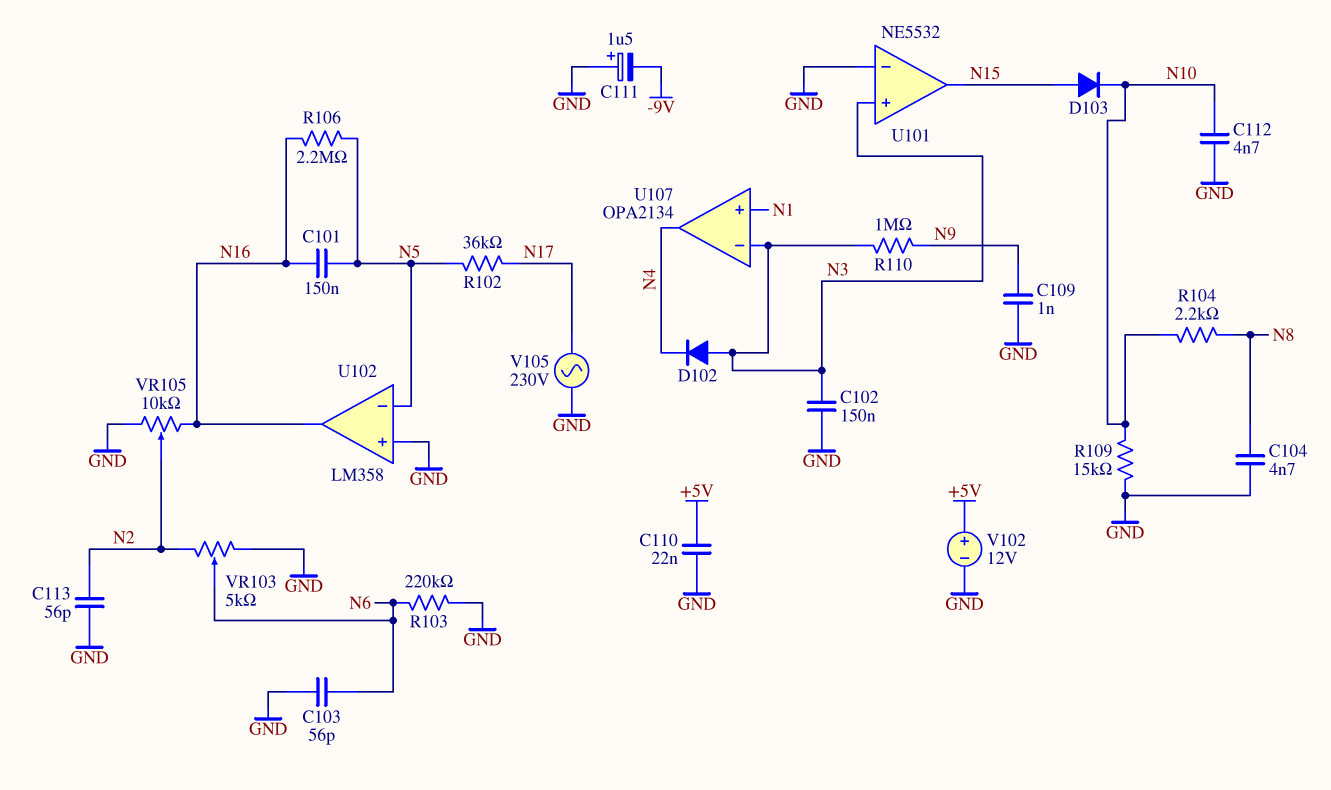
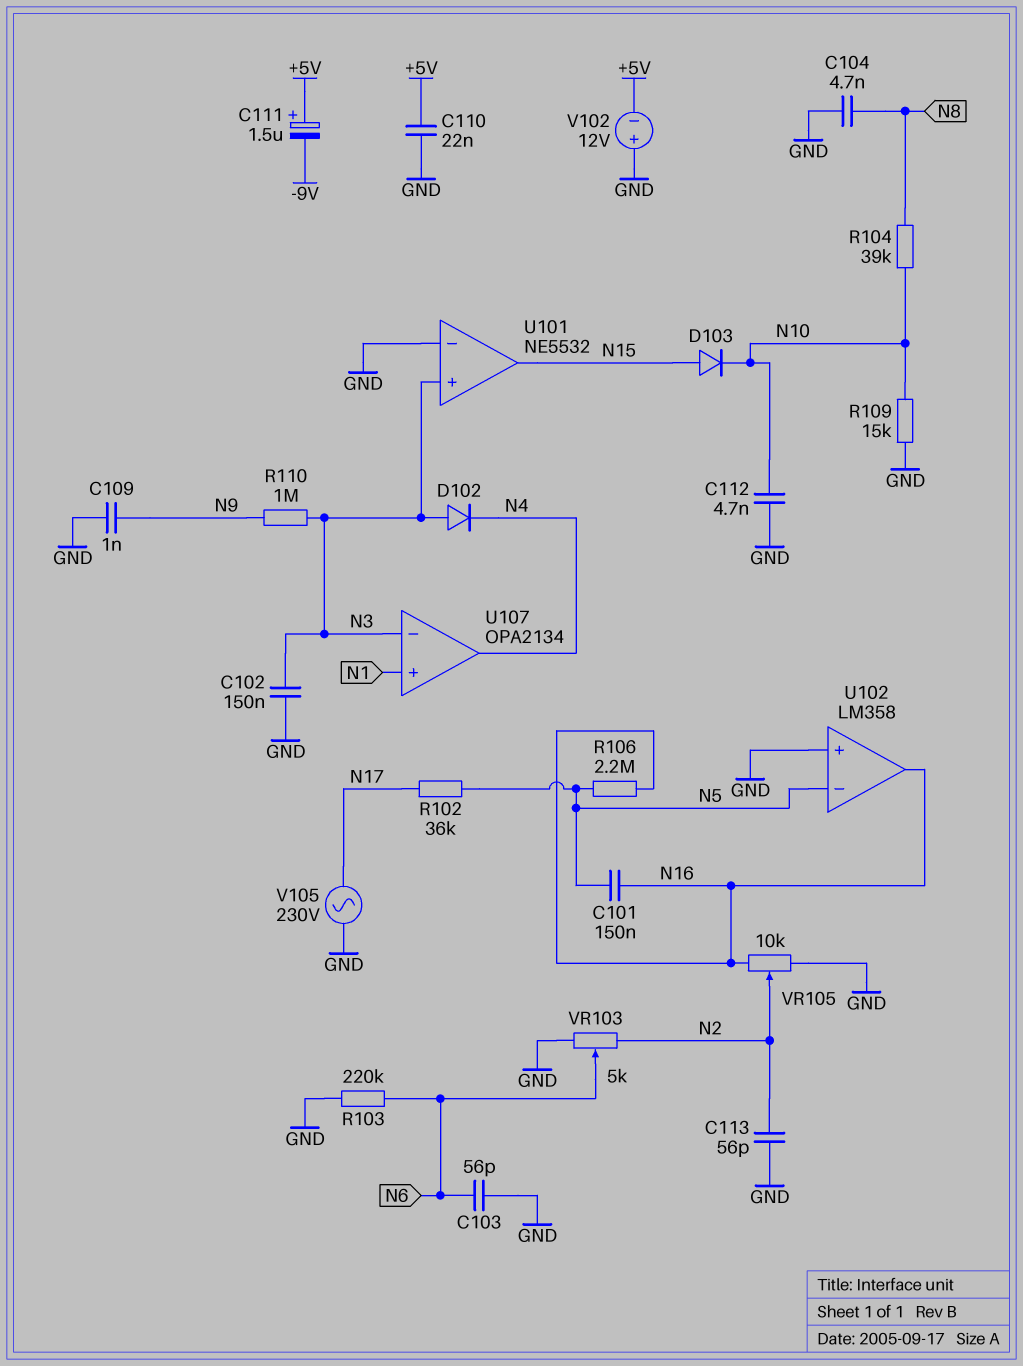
C111: 1.5uF (plus GND, minus -9V) -> 1.5uF (plus +5V, minus -9V)
R104: 2.2k (N8, N10) -> 39k (N8, N10)
V102: 12V (plus +5V, minus GND) -> 12V (plus GND, minus +5V)

